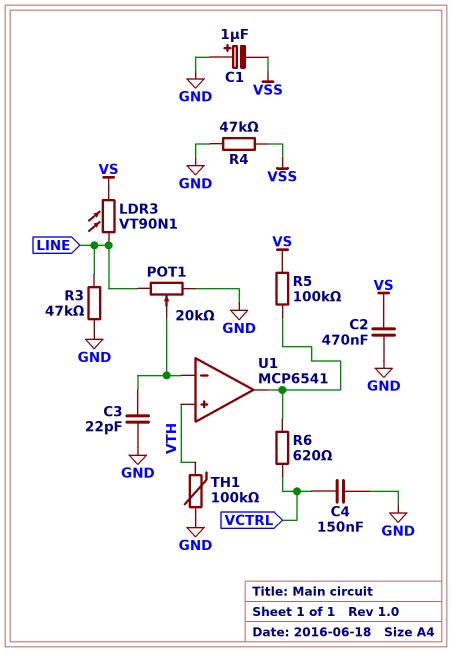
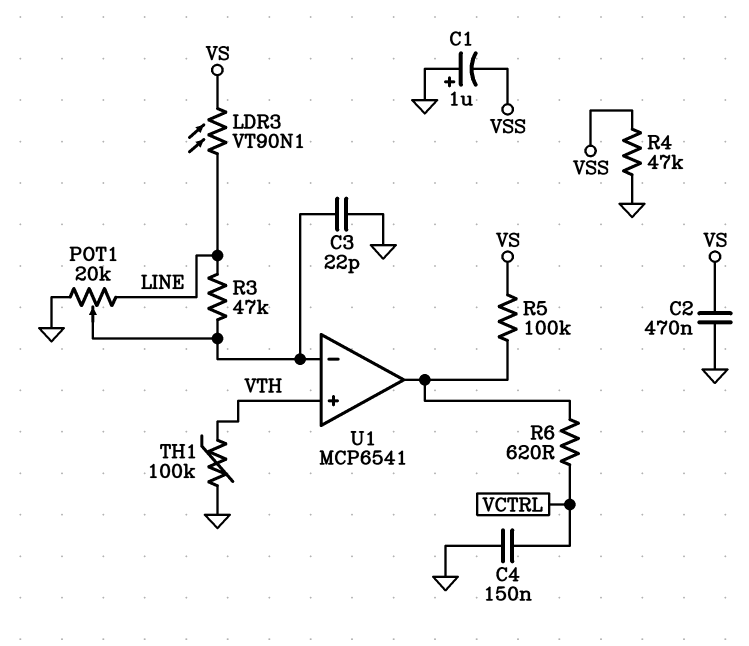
R3: 47k (GND, LINE) -> 47k (LINE, U1/in-)

